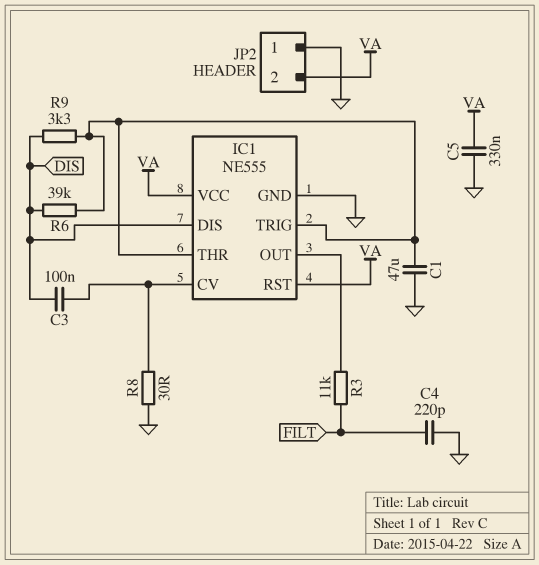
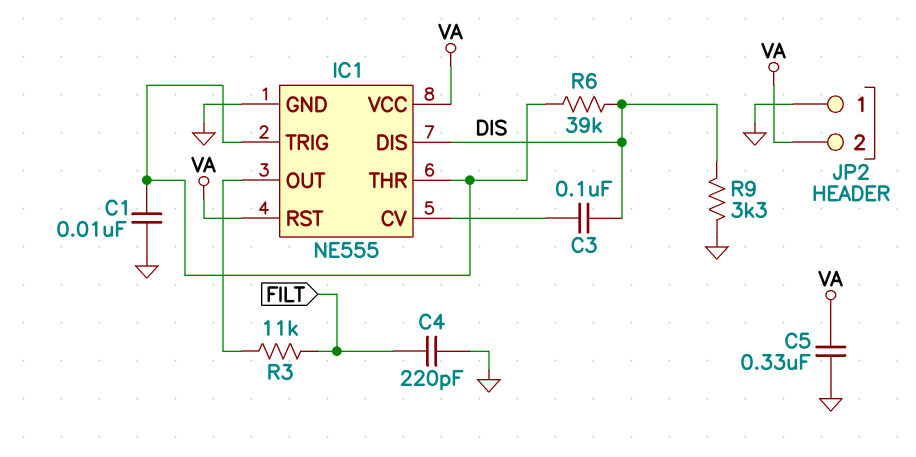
C1: 47uF (GND, IC1/THR) -> 10nF (GND, IC1/THR)
R8: 30 (GND, IC1/CV) -> none
R9: 3.3k (DIS, IC1/THR) -> 3.3k (DIS, GND)

